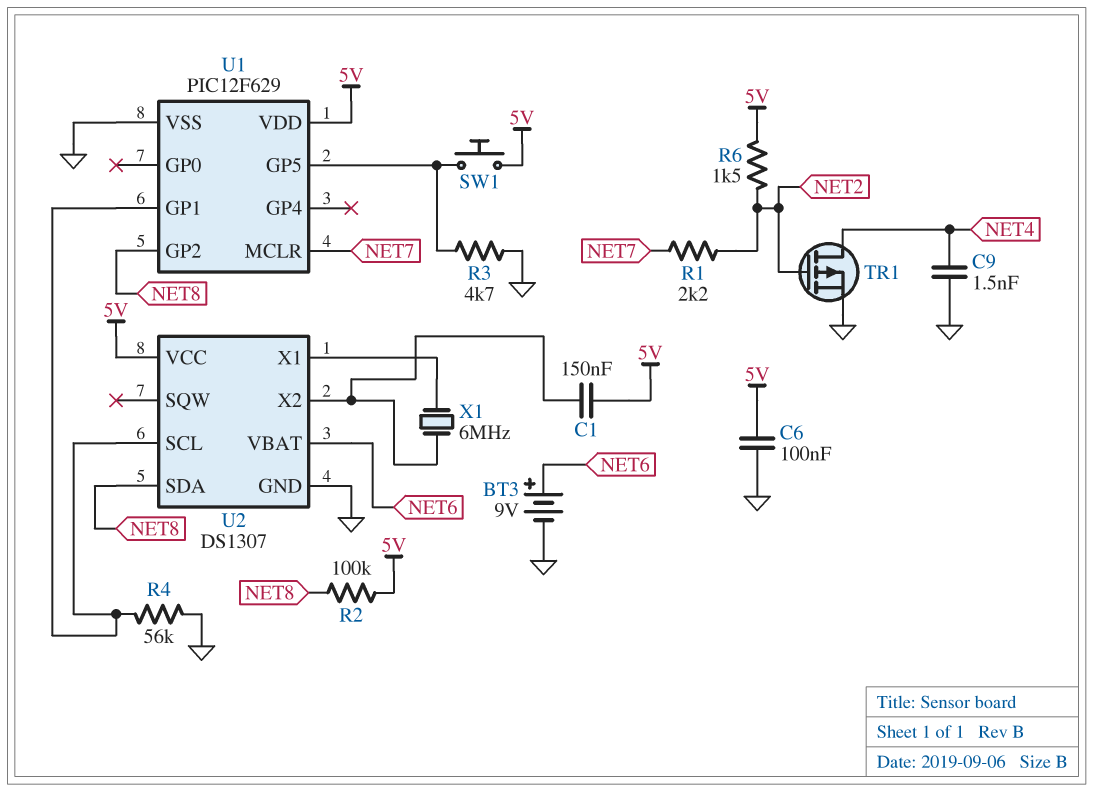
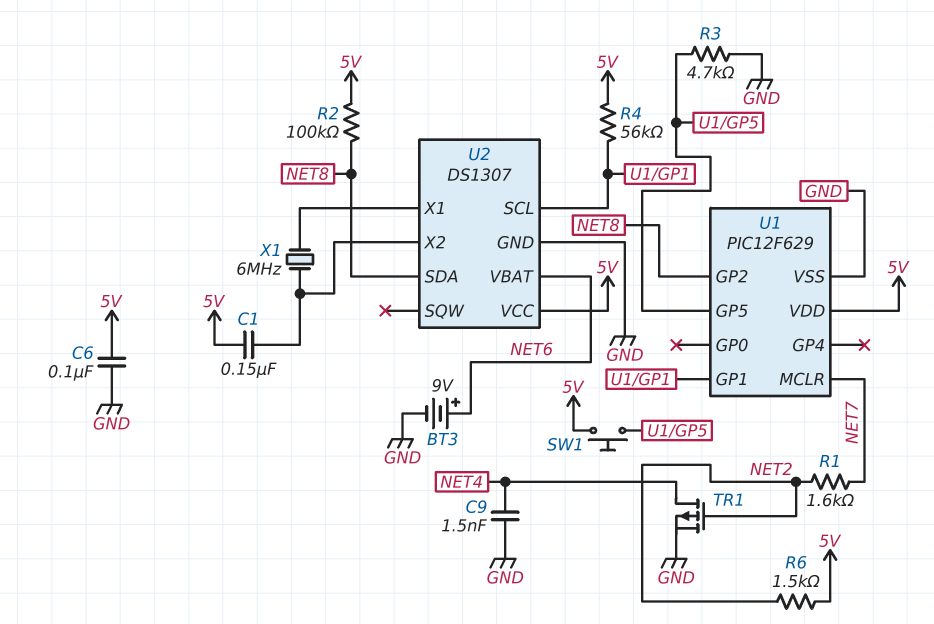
R1: 2.2k (NET2, NET7) -> 1.6k (NET2, NET7)
R4: 56k (GND, U1/GP1) -> 56k (5V, U1/GP1)

